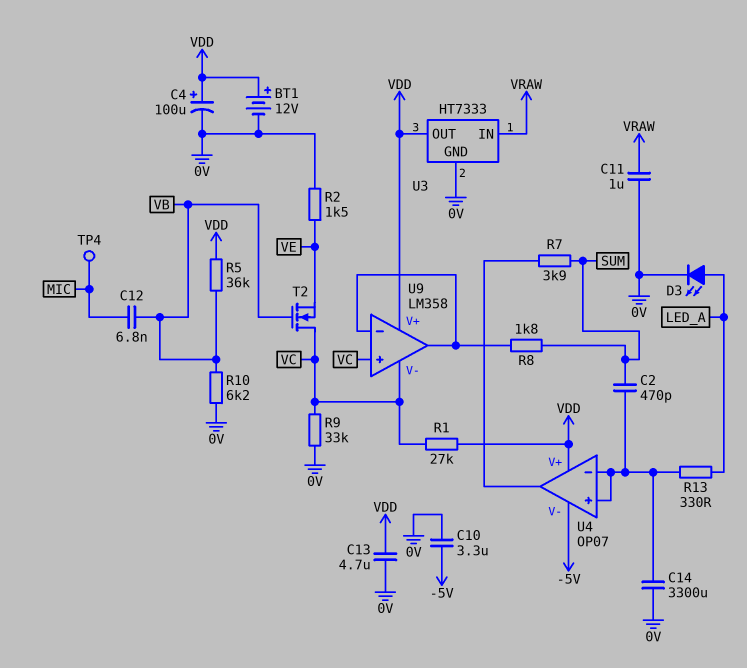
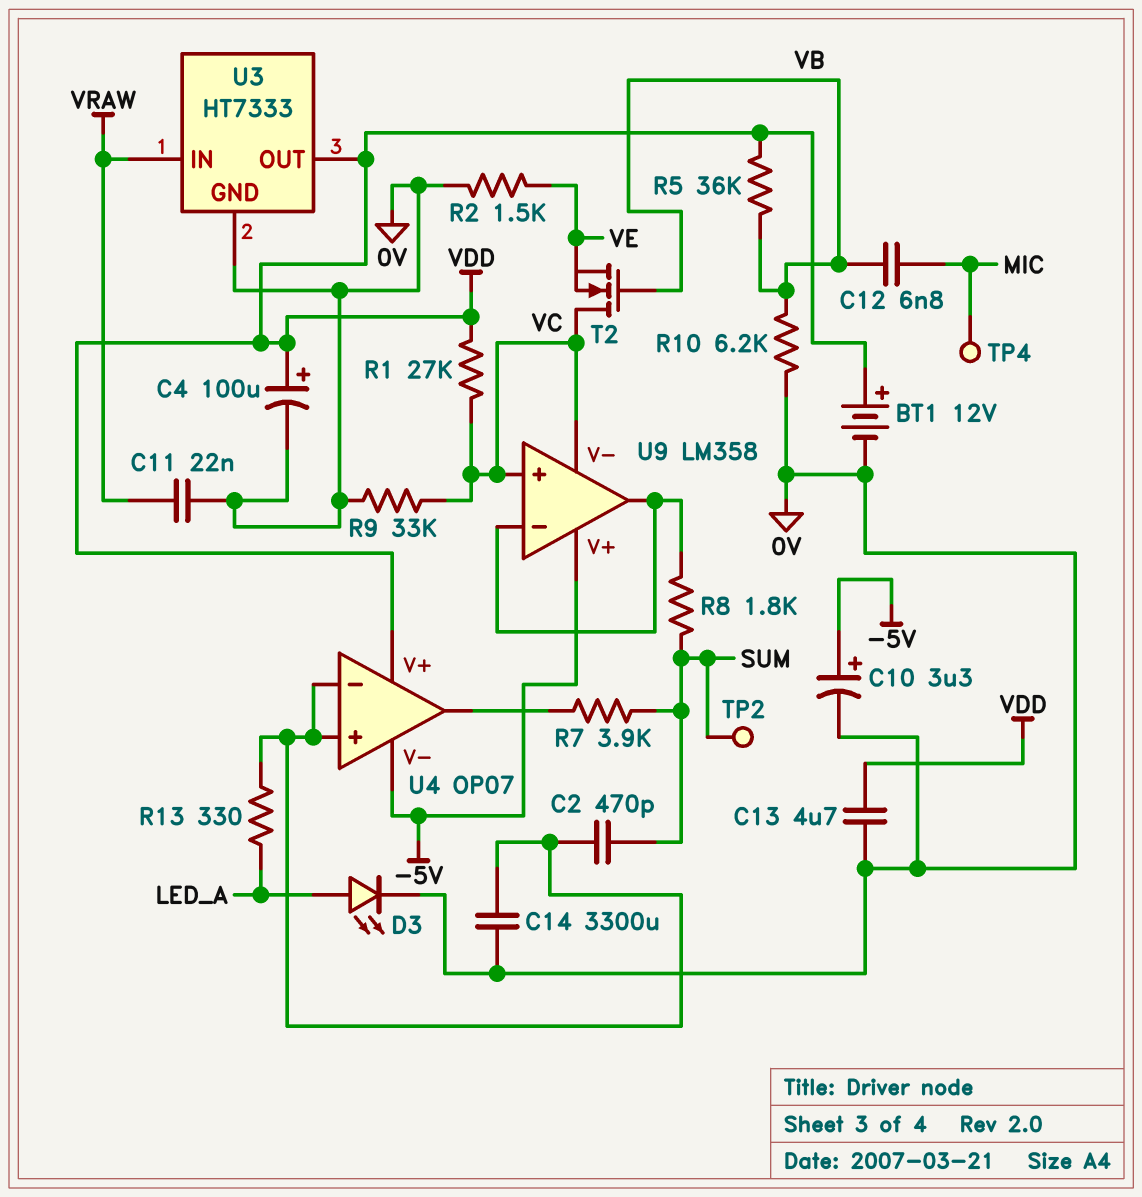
C10: 3.3uF (-5V, 0V) -> 3.3uF (plus -5V, minus 0V)
C11: 1uF (0V, VRAW) -> 22nF (0V, VRAW)
TP2: none -> test point (SUM)
U9 pin V+: VDD -> -5V

